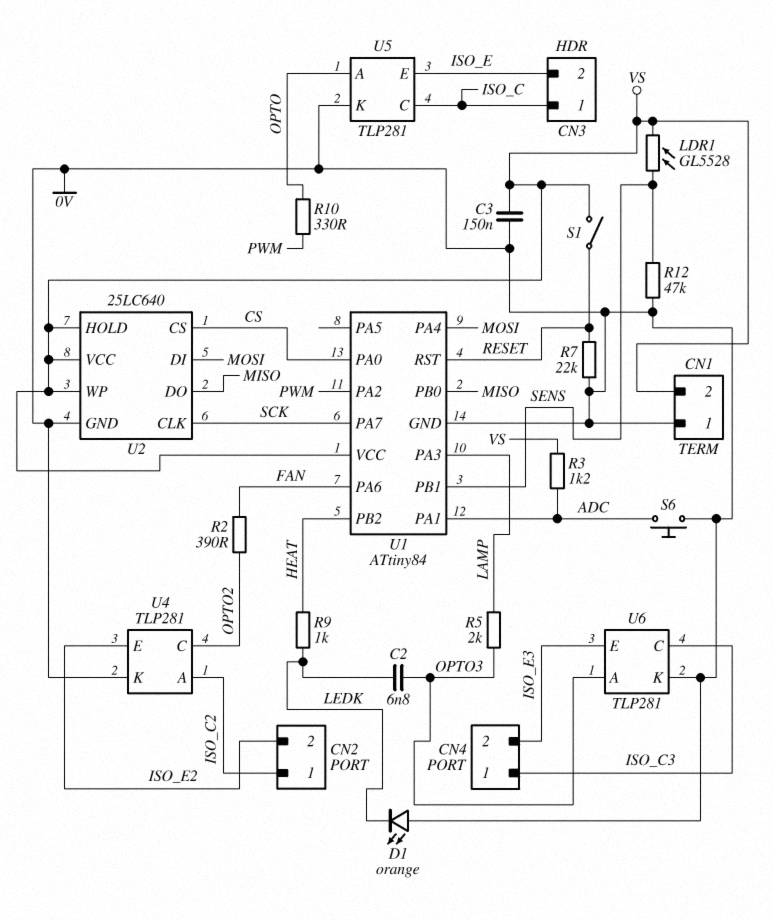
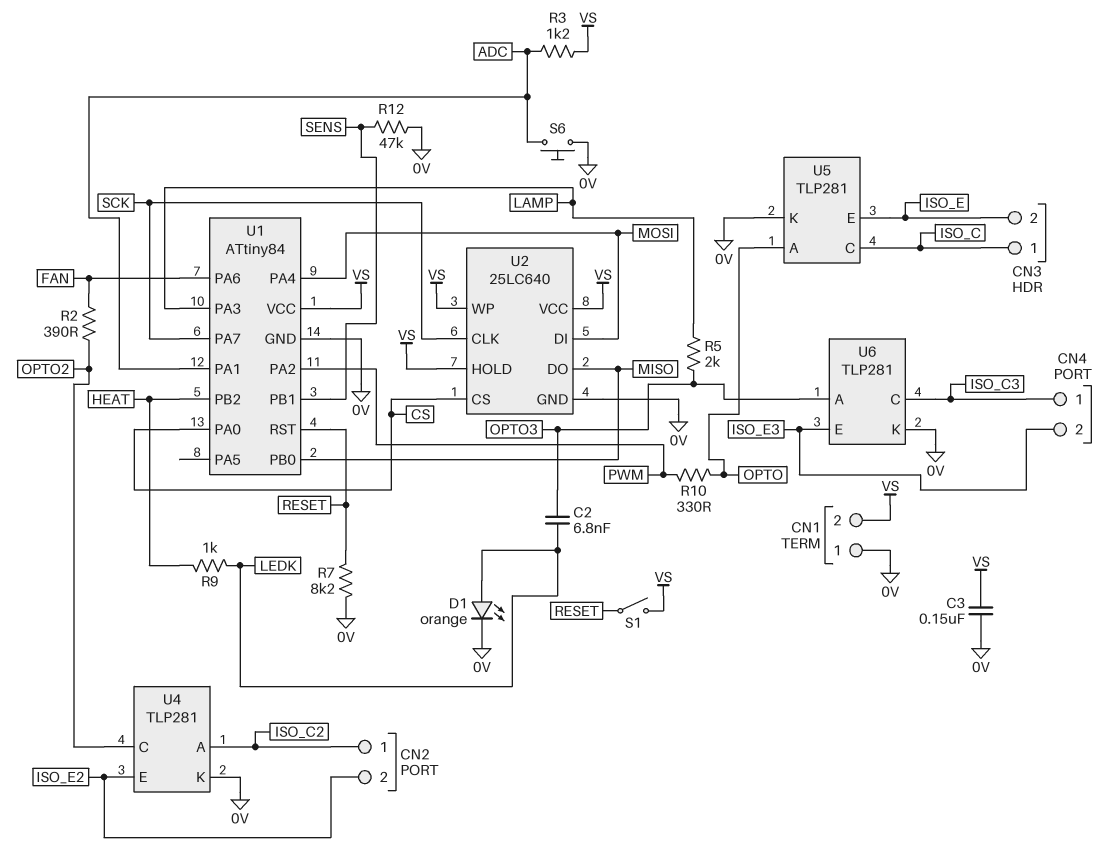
D1: LED orange (A 0V, K LEDK) -> LED orange (A LEDK, K 0V)
LDR1: GL5528 (SENS, VS) -> none
R7: 22k (0V, RESET) -> 8.2k (0V, RESET)

